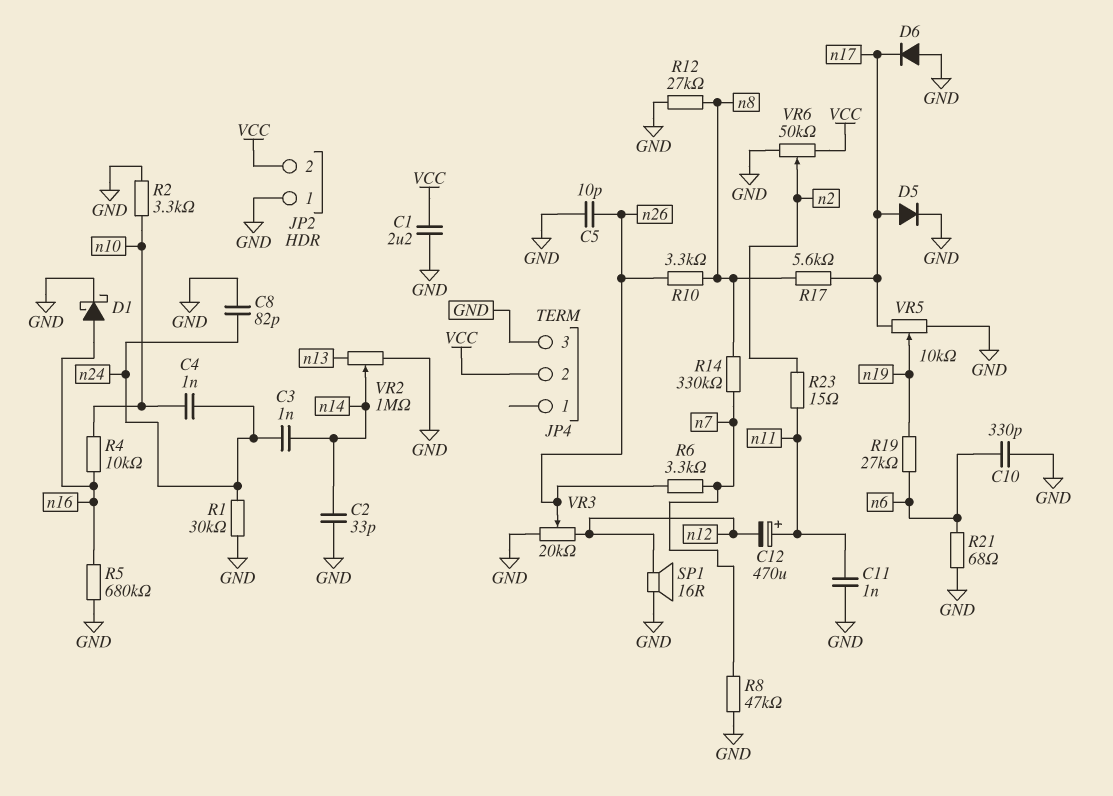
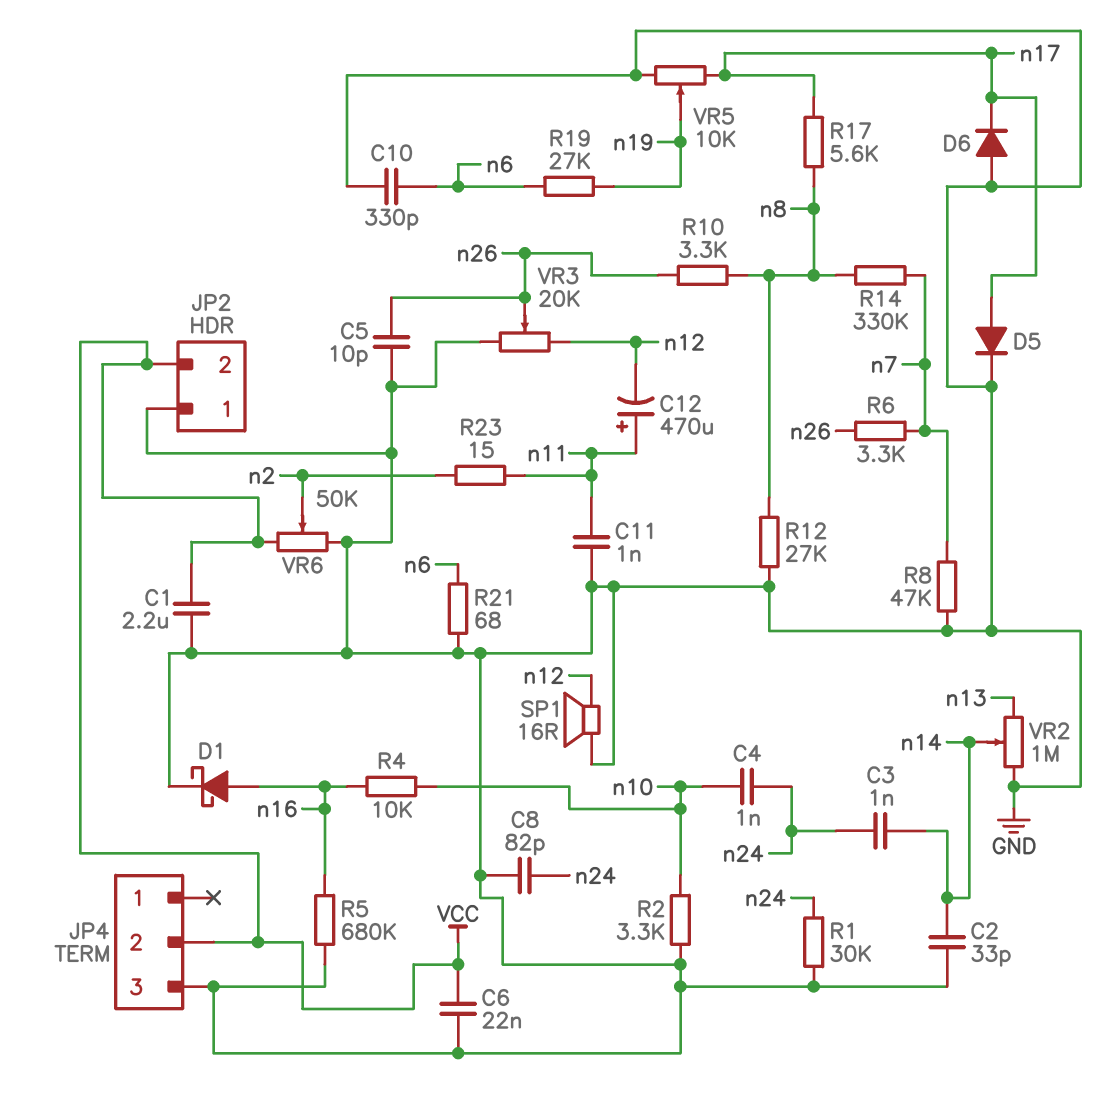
C6: none -> 22nF (GND, VCC)

